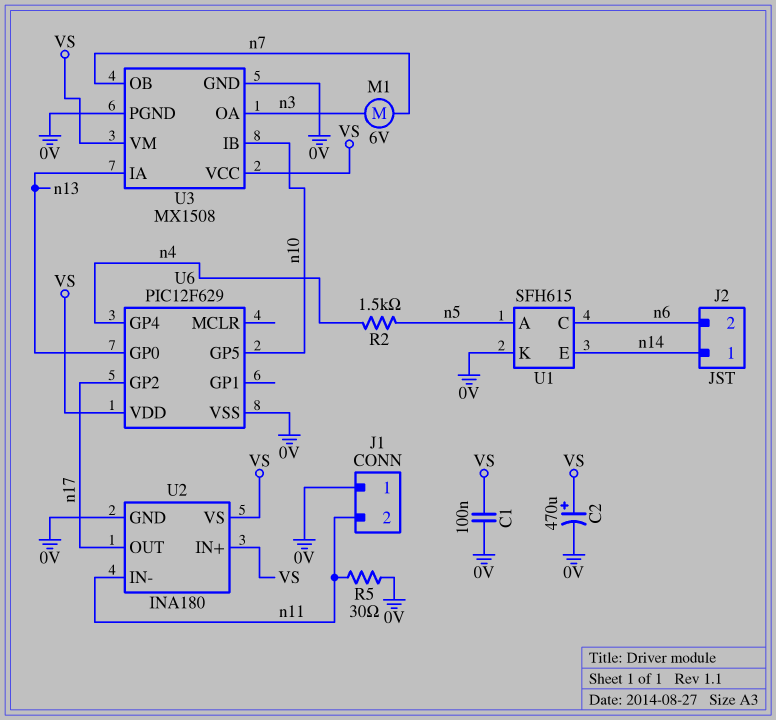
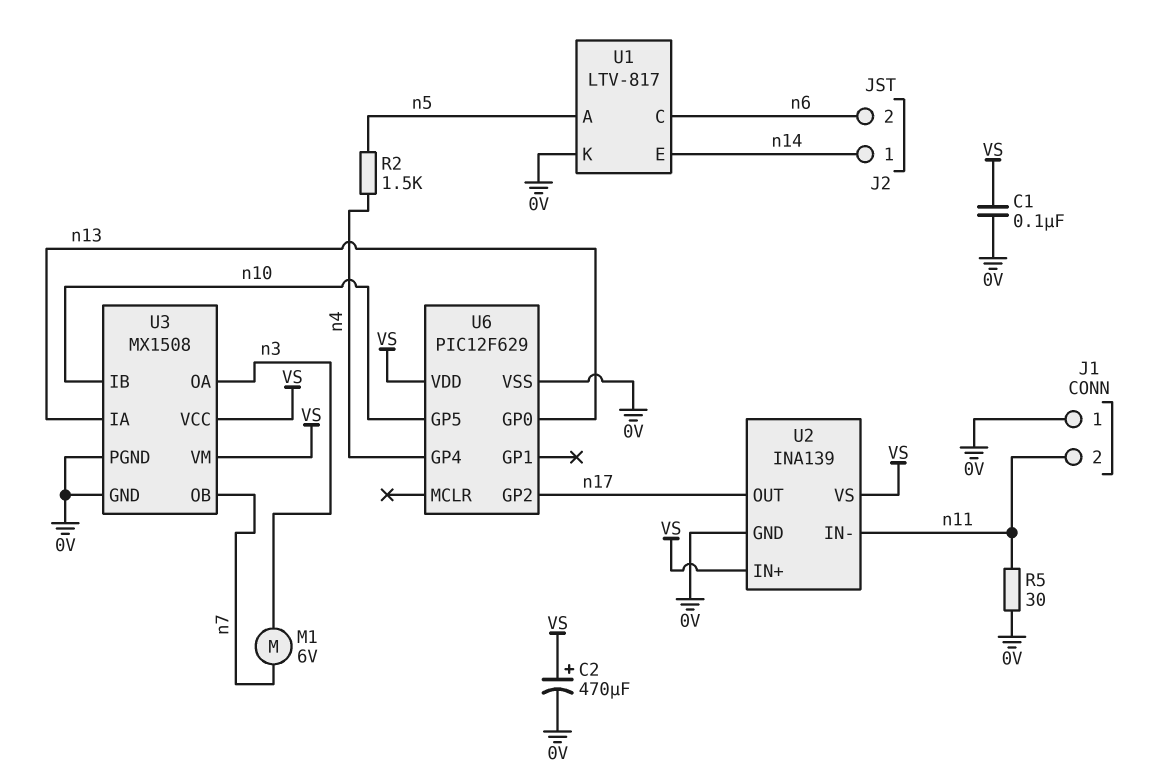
U1: SFH615 -> LTV-817
U2: INA180 -> INA139

